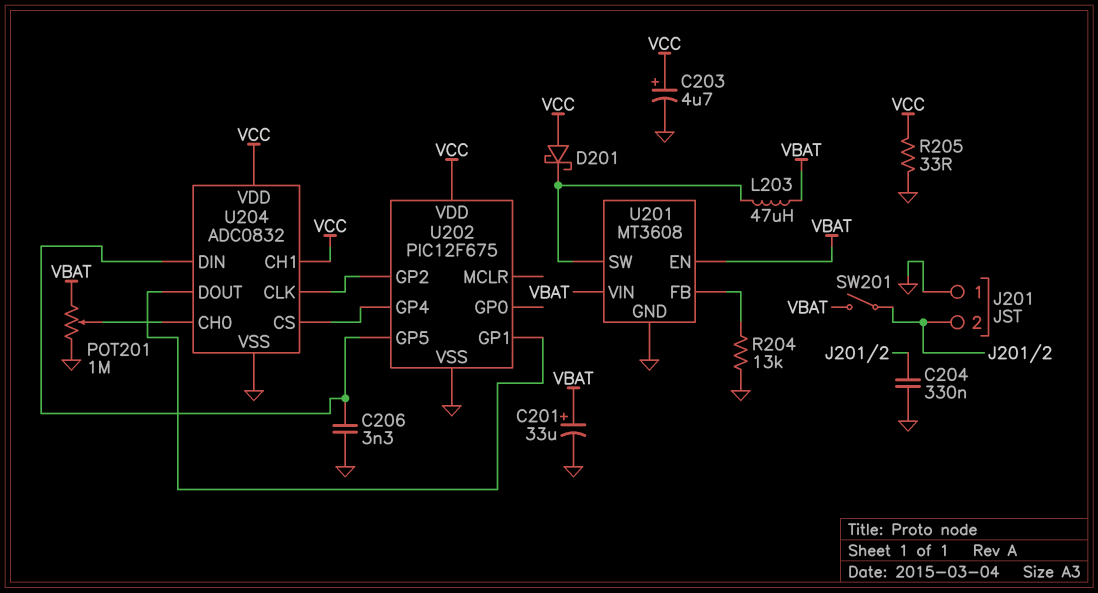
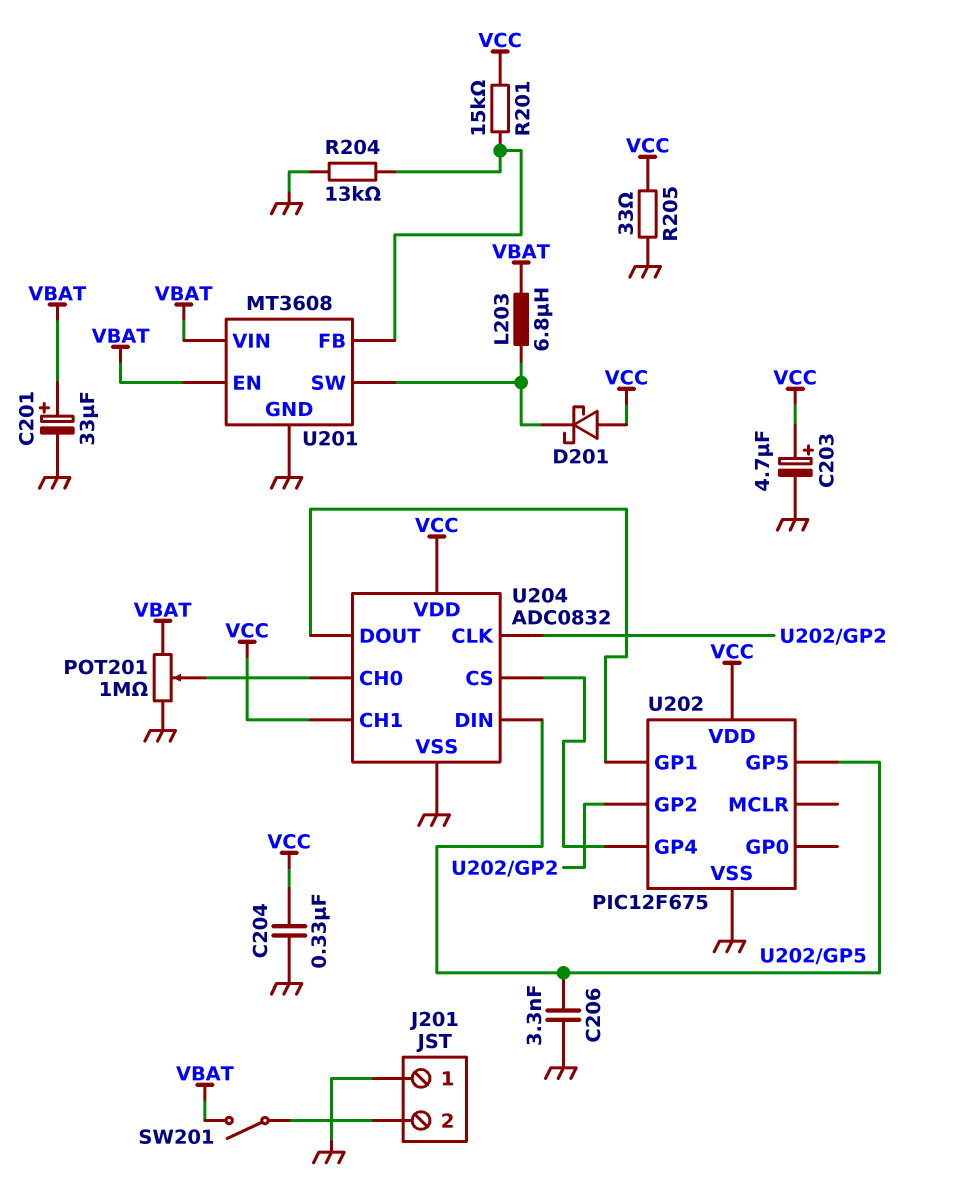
C204: 330nF (GND, J201/2) -> 330nF (GND, VCC)
L203: 47uH (U201/SW, VBAT) -> 6.8uH (U201/SW, VBAT)
R201: none -> 15k (U201/FB, VCC)

